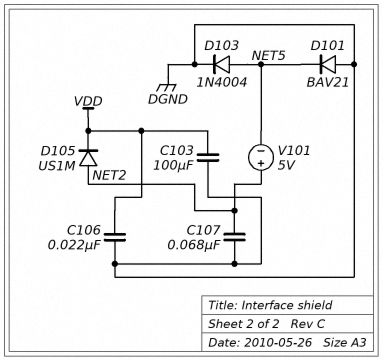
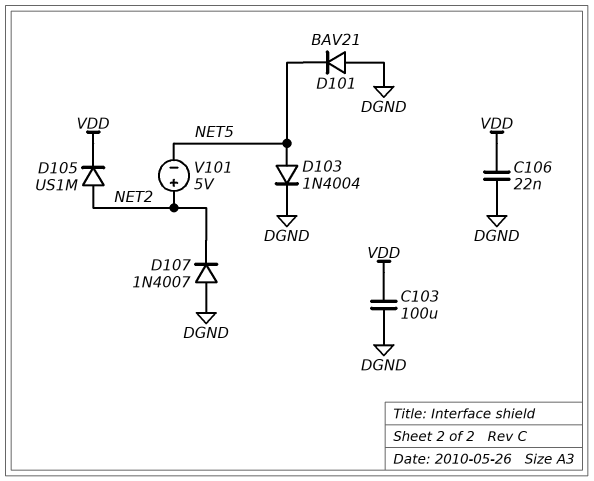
C107: 68nF (DGND, NET2) -> none
D107: none -> diode 1N4007 (A DGND, K NET2)

